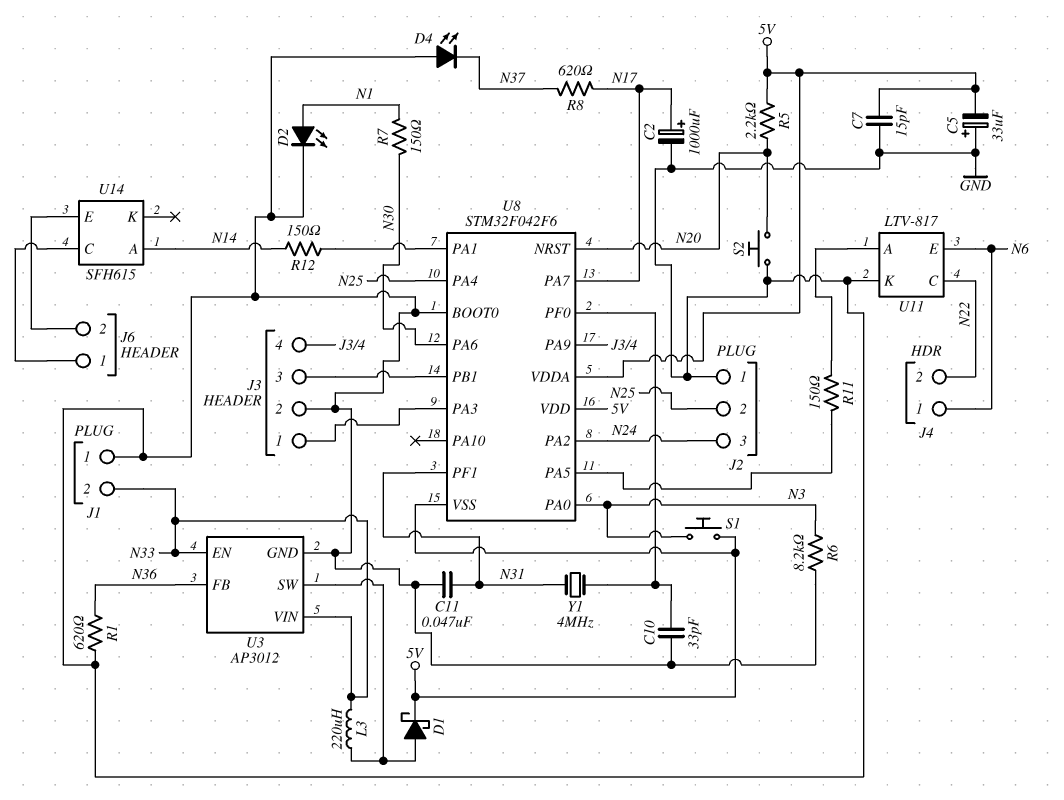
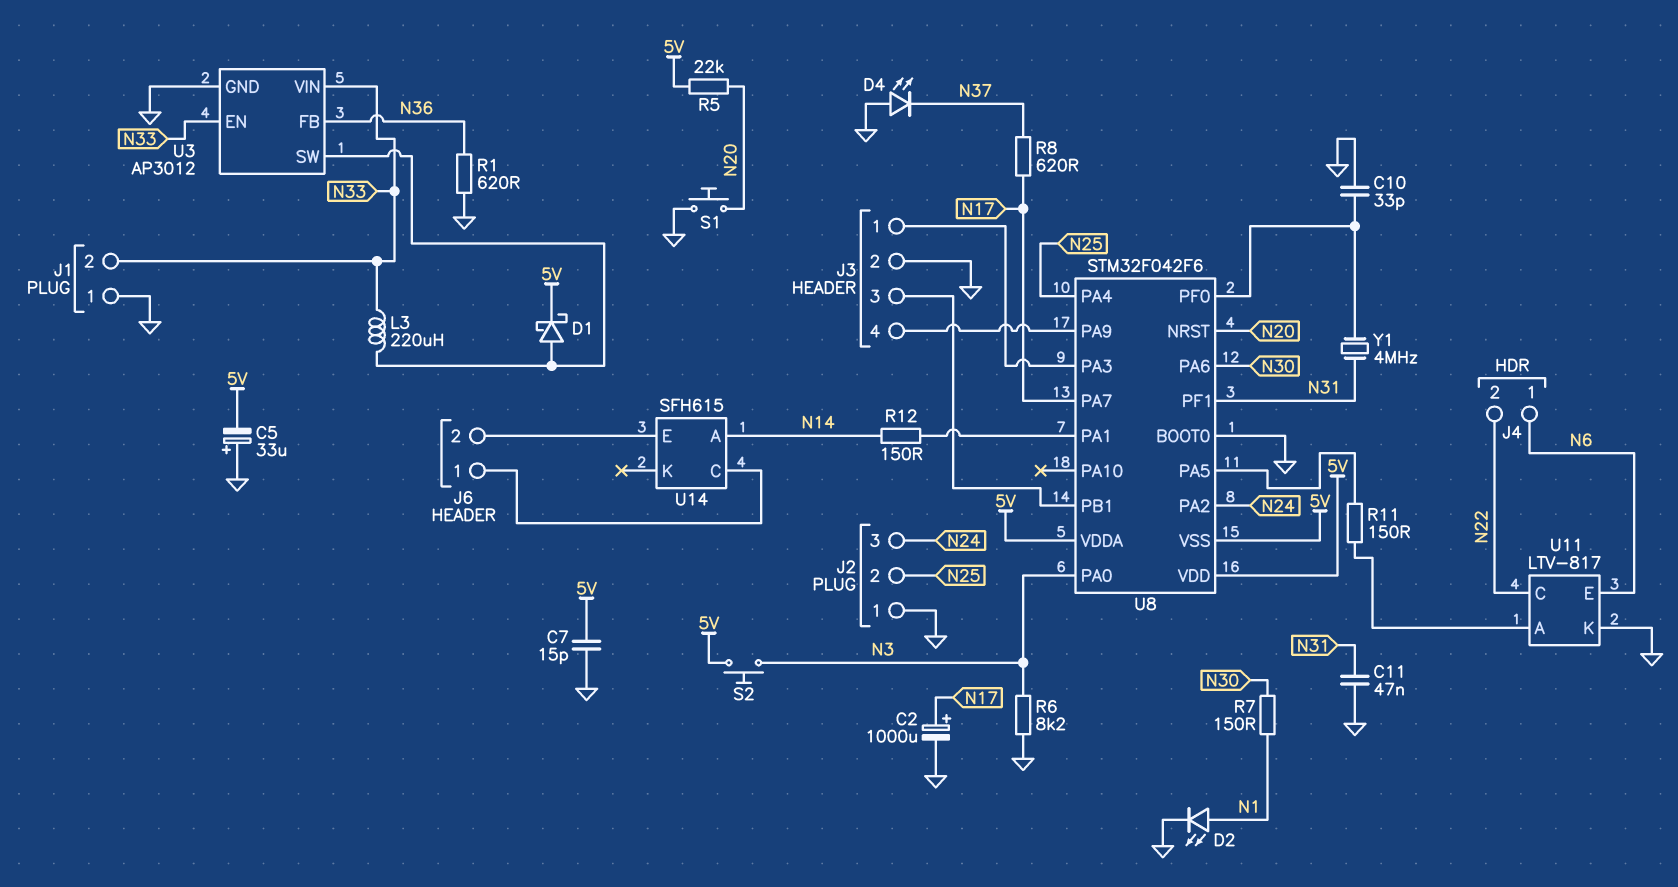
R5: 2.2k (5V, N20) -> 22k (5V, N20)
S1: button (5V, N3) -> button (GND, N20)
S2: button (GND, N20) -> button (5V, N3)

